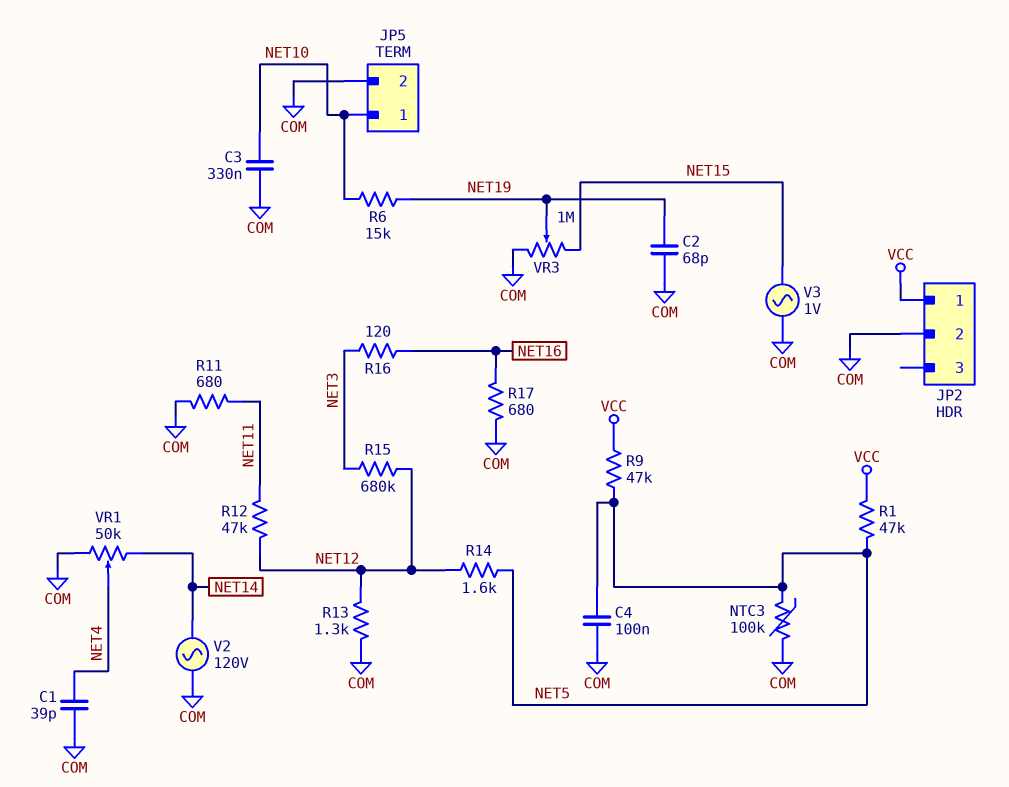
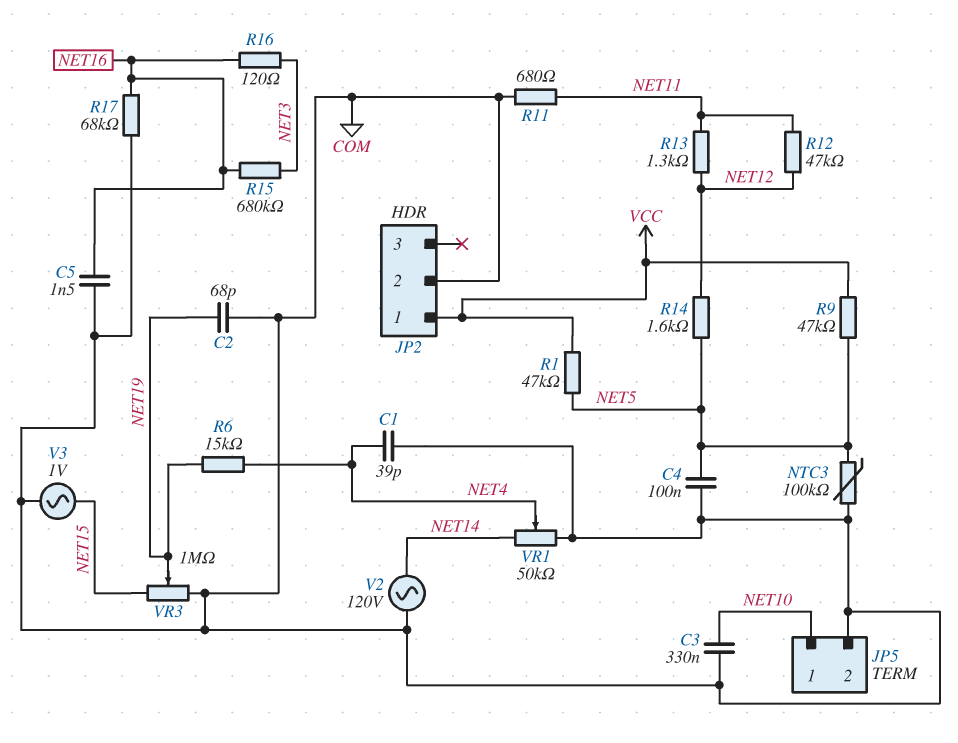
C5: none -> 1.5nF (COM, NET16)
R6: 15k (NET10, NET19) -> 15k (NET4, NET19)
R13: 1.3k (COM, NET12) -> 1.3k (NET11, NET12)
R15: 680k (NET3, NET12) -> 680k (NET3, NET16)
R17: 680 (COM, NET16) -> 68k (COM, NET16)

